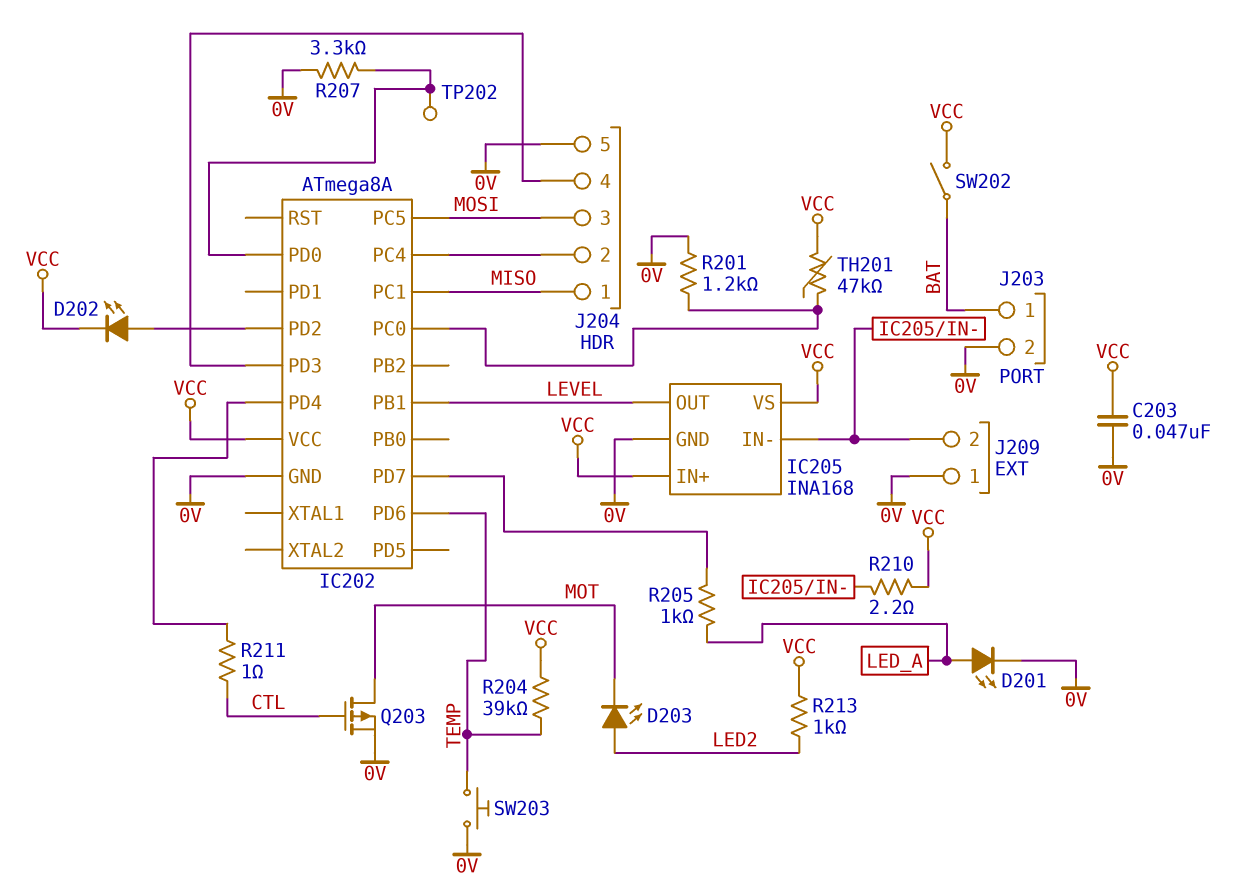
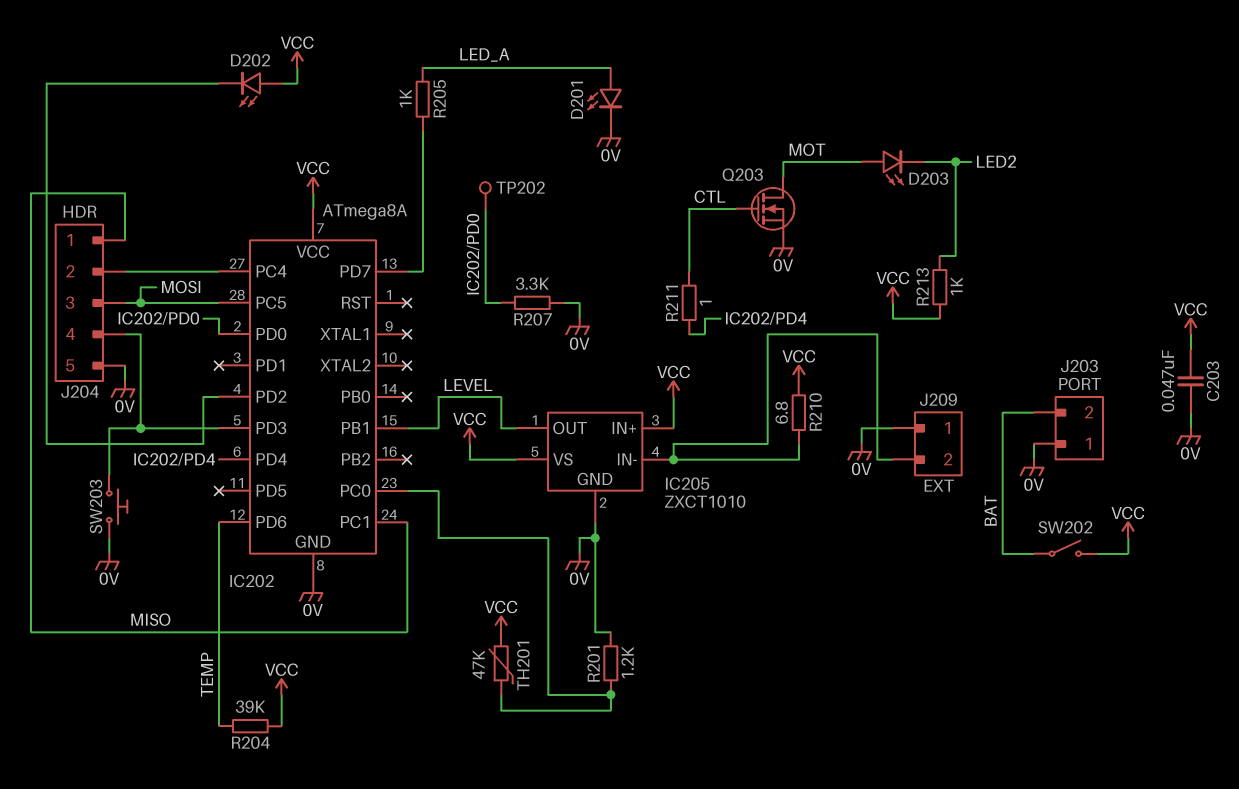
D202: LED (A IC202/PD2, K VCC) -> LED (A VCC, K IC202/PD2)
D203: LED (A LED2, K MOT) -> LED (A MOT, K LED2)
IC205: INA168 -> ZXCT1010
J203 pin 1: BAT -> 0V
J203 pin 2: 0V -> BAT
Q203: PMOS (G CTL, D MOT, S 0V) -> NMOS (G CTL, D MOT, S 0V)
R210: 2.2 (IC205/IN-, VCC) -> 6.8 (IC205/IN-, VCC)
SW203: button (0V, TEMP) -> button (0V, IC202/PD3)

